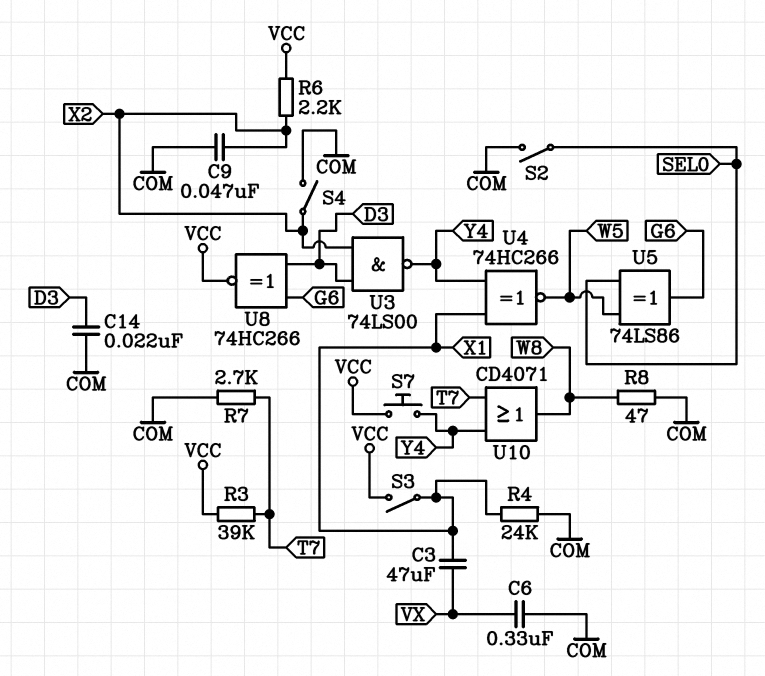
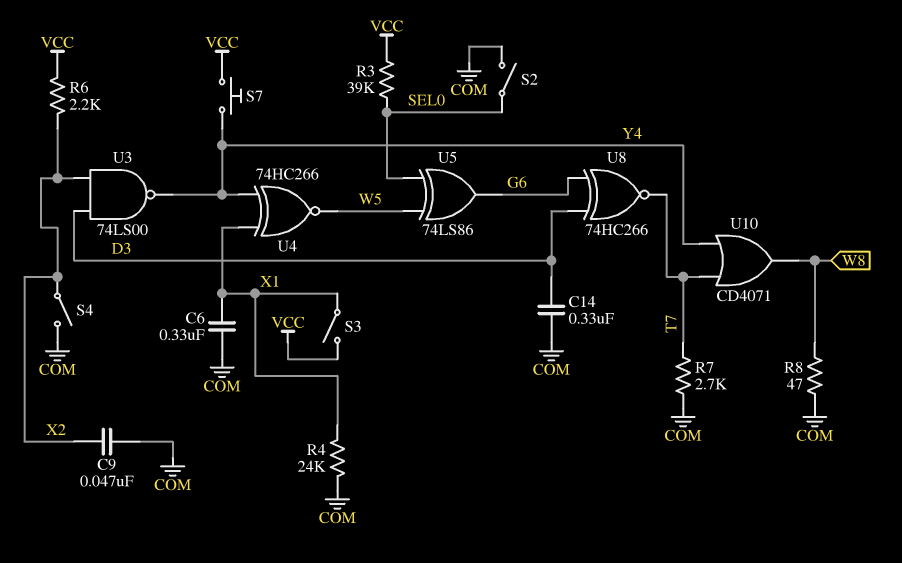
C3: 47uF (VX, X1) -> none
C6: 330nF (COM, VX) -> 330nF (COM, X1)
C14: 22nF (COM, D3) -> 330nF (COM, D3)
R3: 39k (T7, VCC) -> 39k (SEL0, VCC)
U8: XNOR 74HC266 (in D3, in G6, out VCC) -> XNOR 74HC266 (in D3, in G6, out T7)

